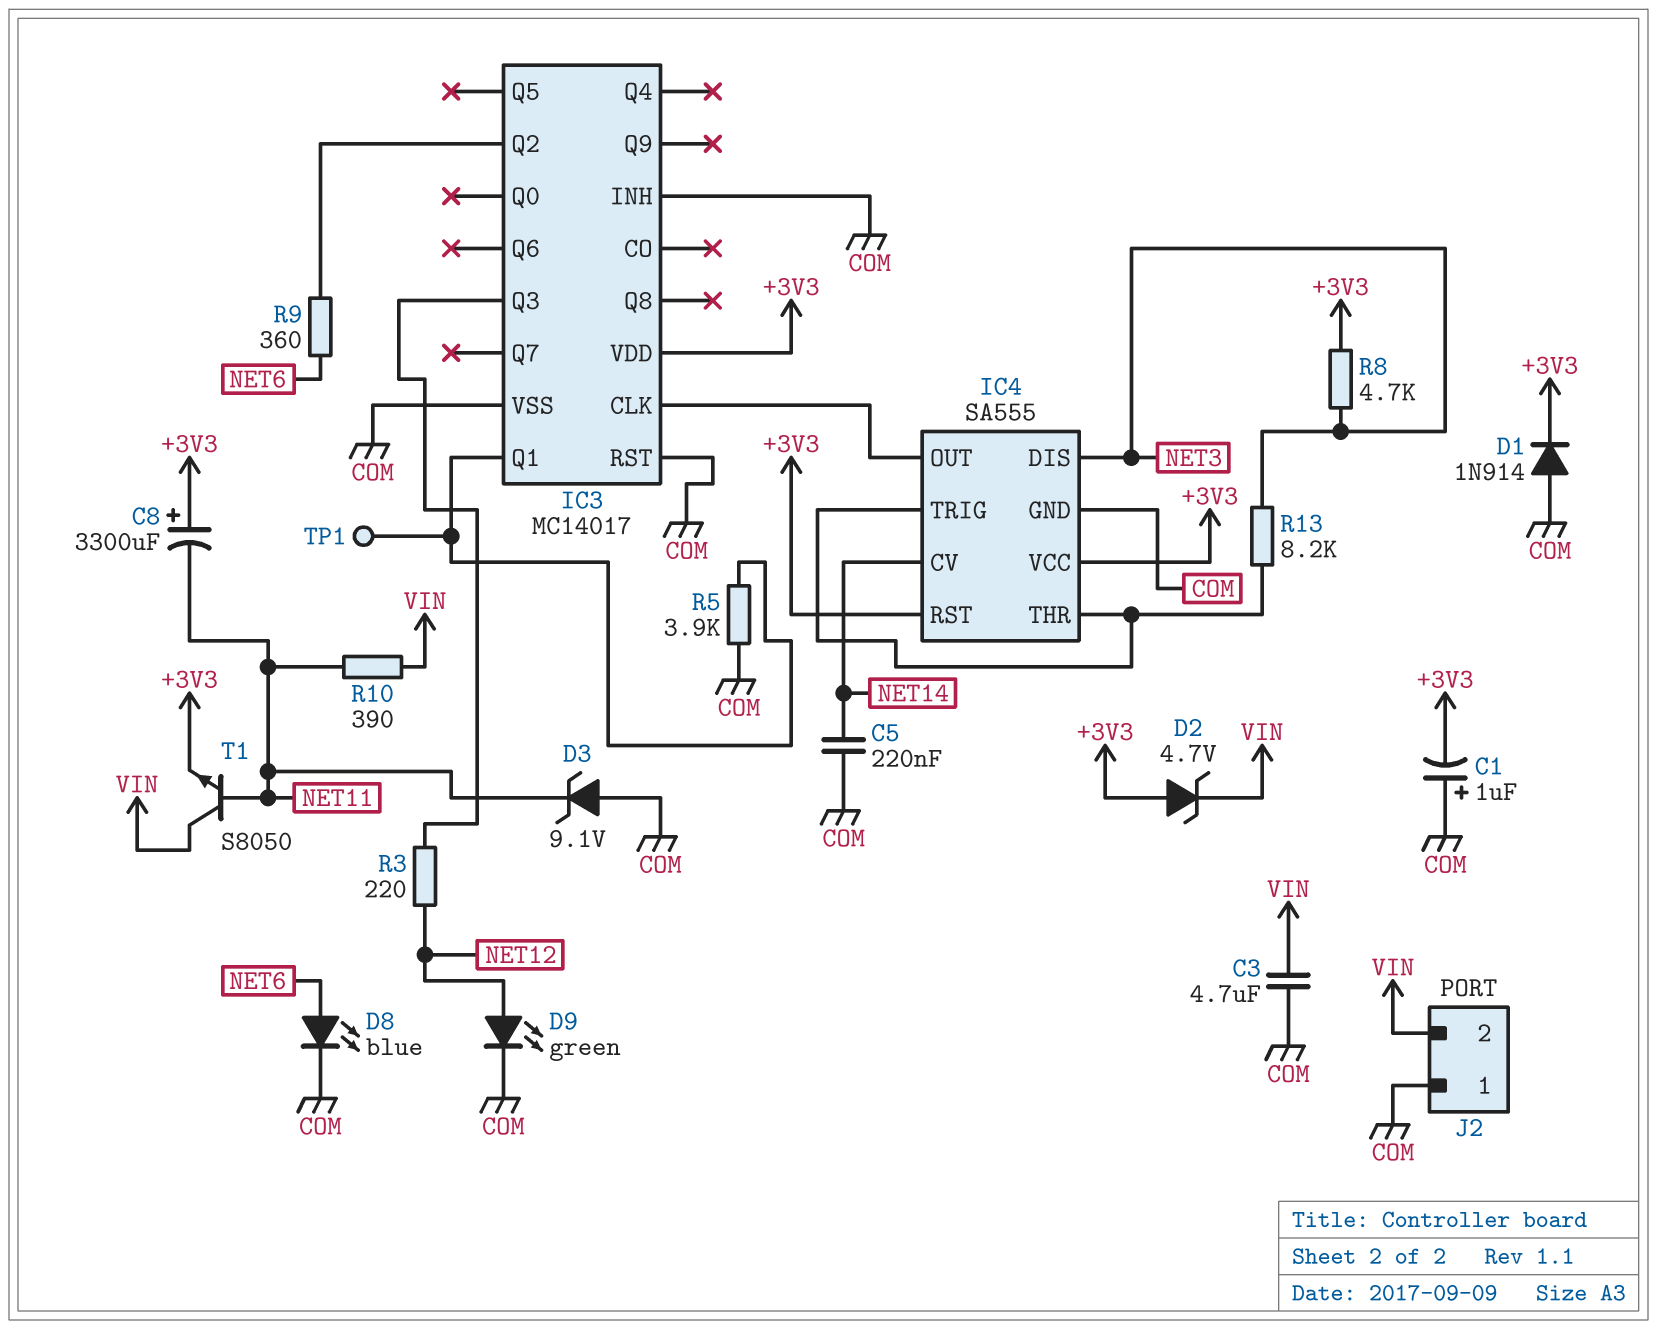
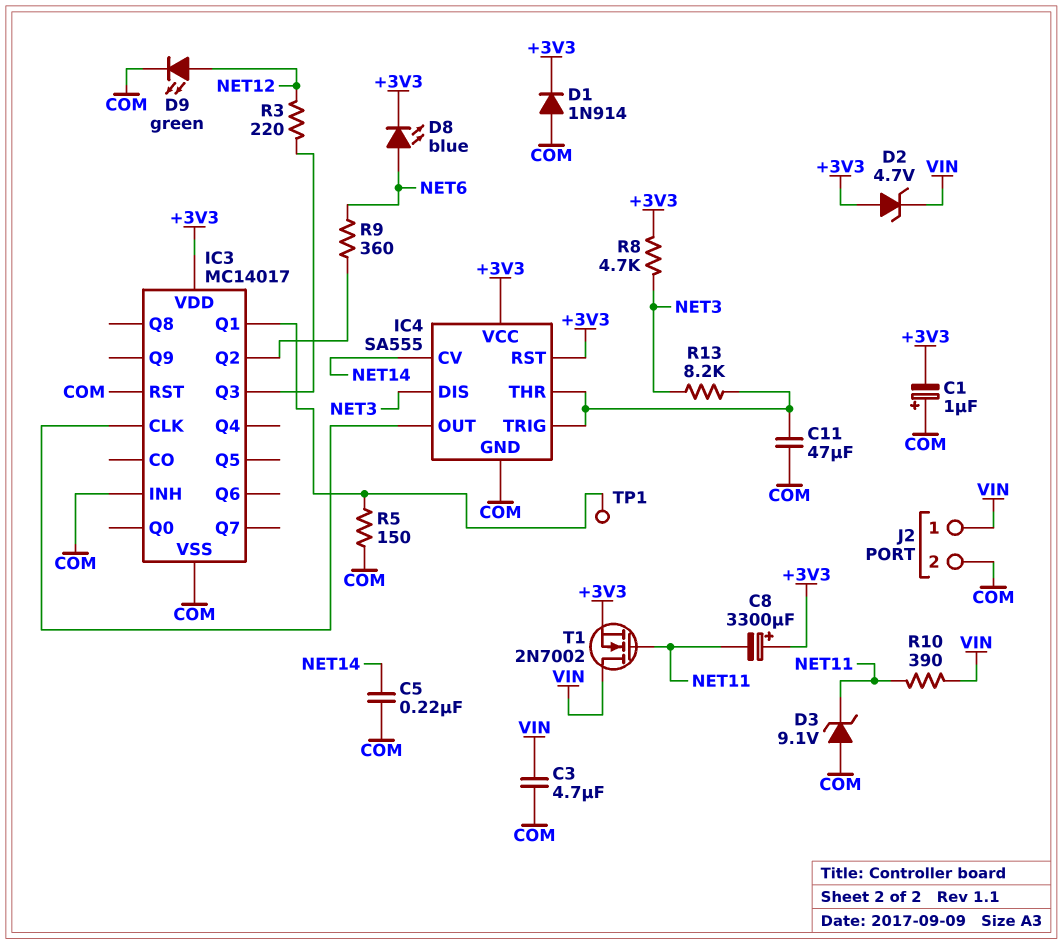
C11: none -> 47uF (COM, IC4/THR)
D8: LED blue (A NET6, K COM) -> LED blue (A NET6, K +3V3)
J2 pin 1: COM -> VIN
J2 pin 2: VIN -> COM
R5: 3.9k (COM, IC3/Q1) -> 150 (COM, IC3/Q1)
T1: NPN S8050 (B NET11, C VIN, E +3V3) -> NMOS 2N7002 (G NET11, D VIN, S +3V3)

